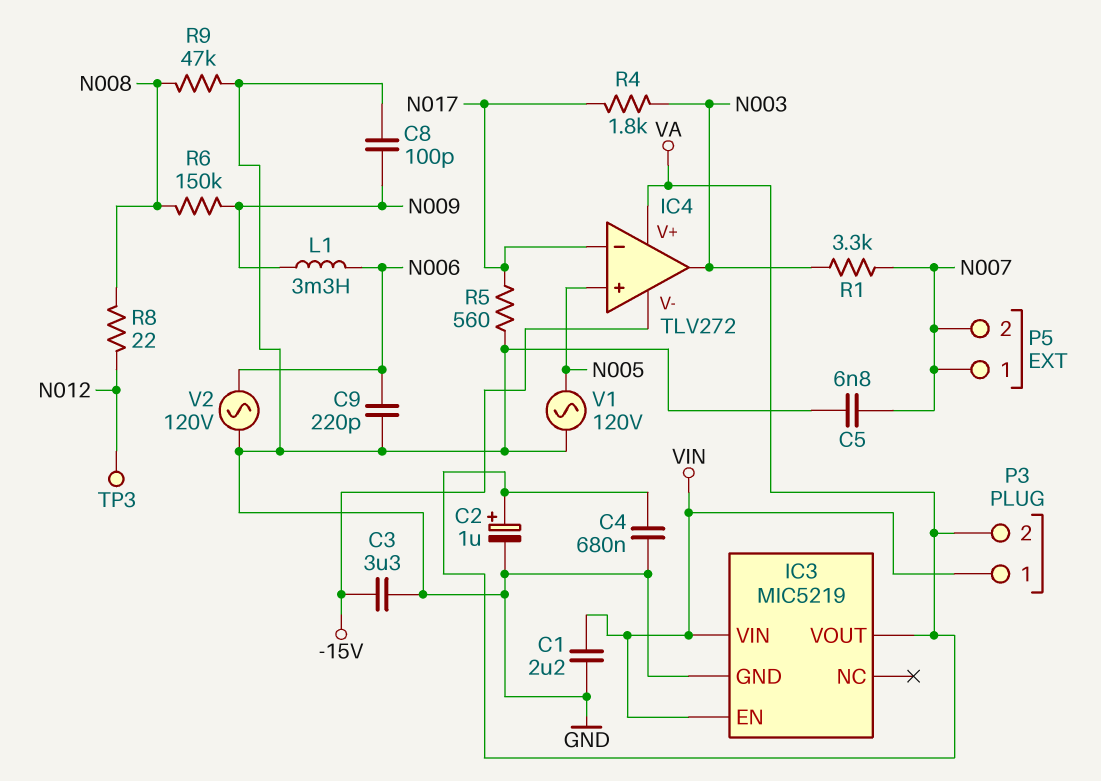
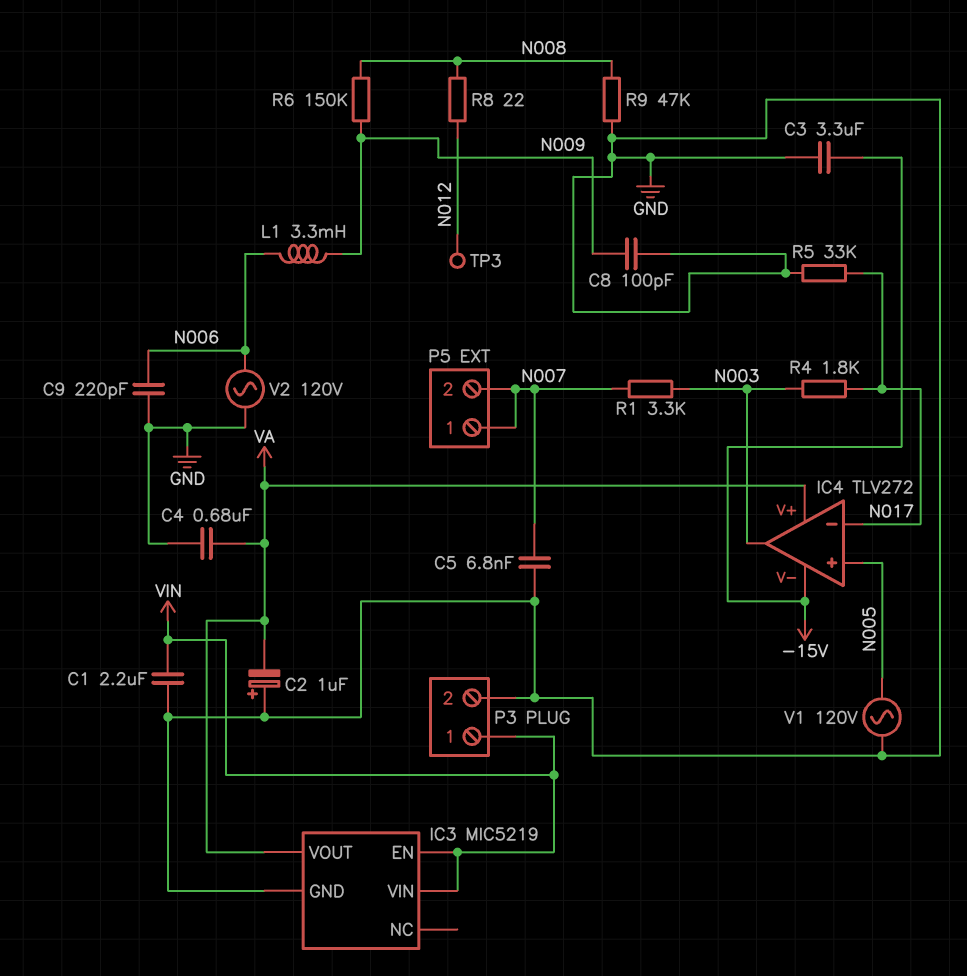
C2: 1uF (plus VA, minus GND) -> 1uF (plus GND, minus VA)
P3 pin 2: VA -> GND
R5: 560 (GND, N017) -> 33k (GND, N017)

